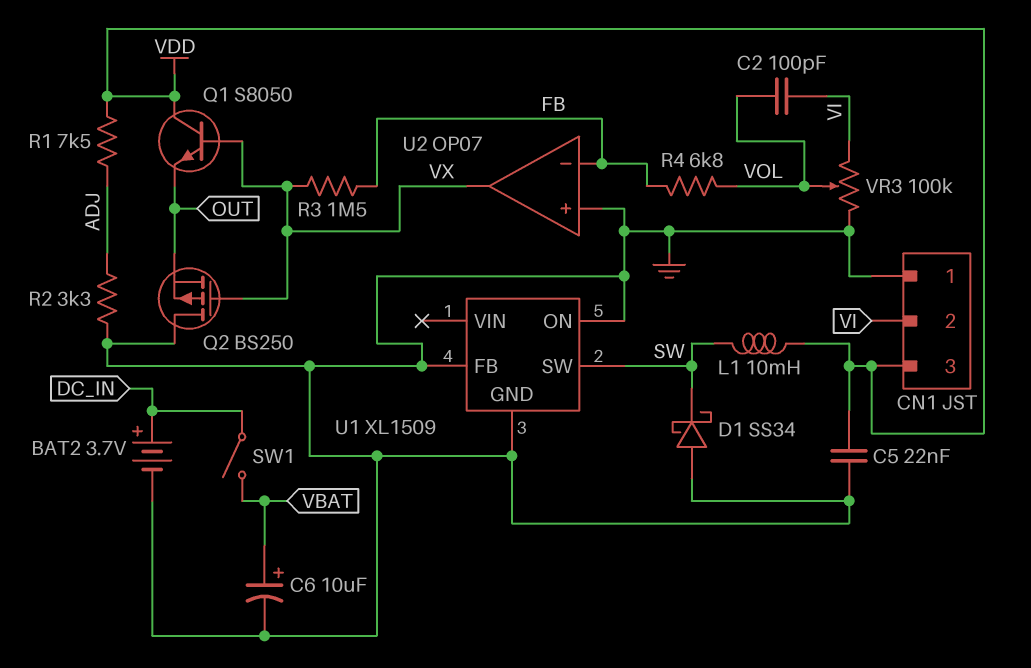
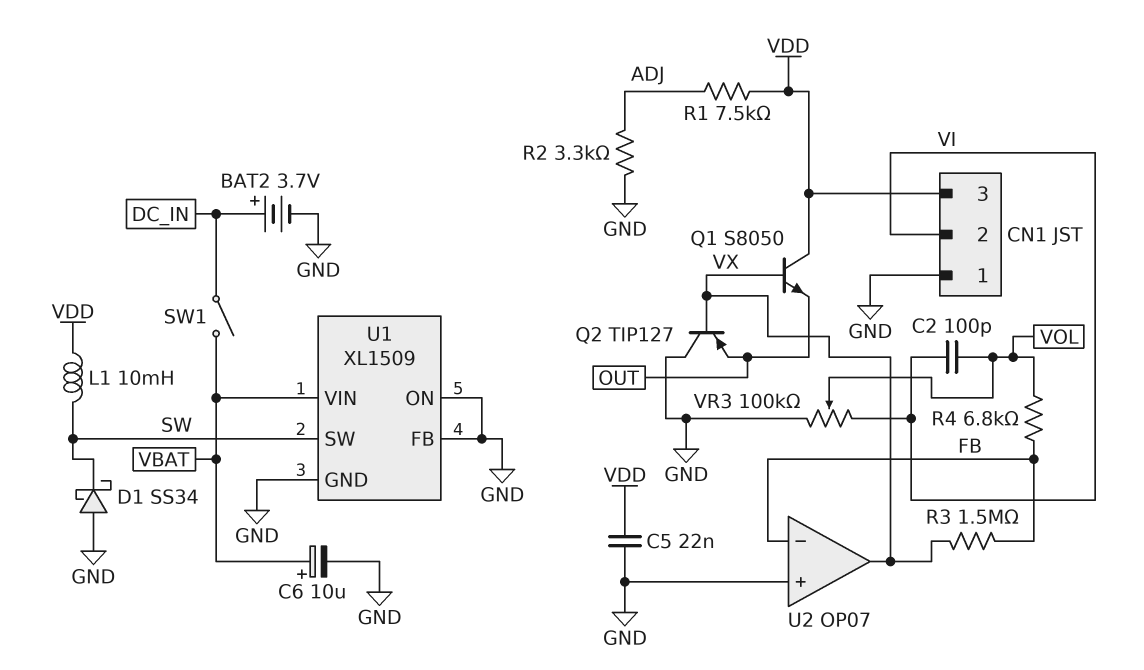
Q2: PMOS BS250 (G VX, D GND, S OUT) -> PNP TIP127 (B VX, C GND, E OUT)
U1 pin VIN: none -> VBAT

